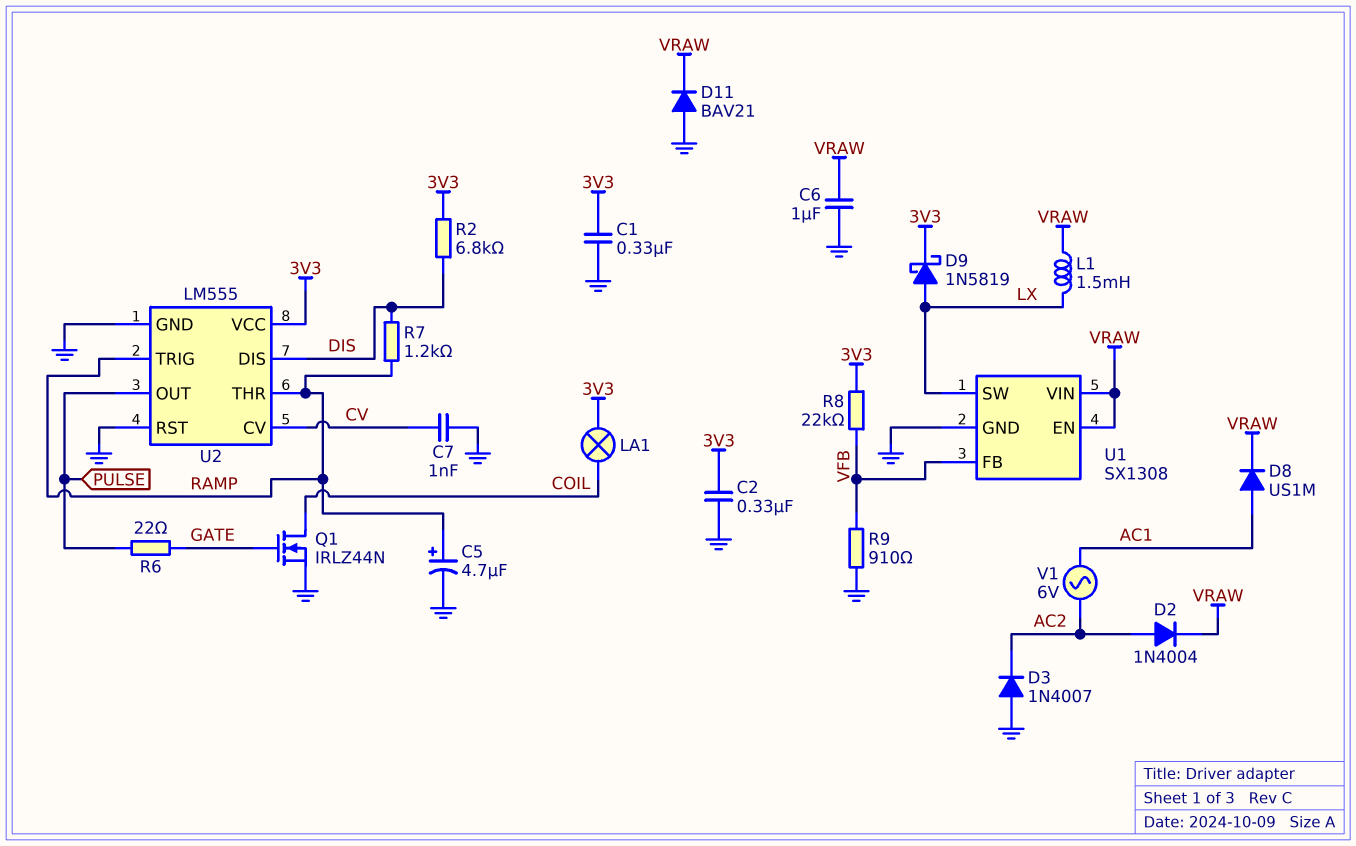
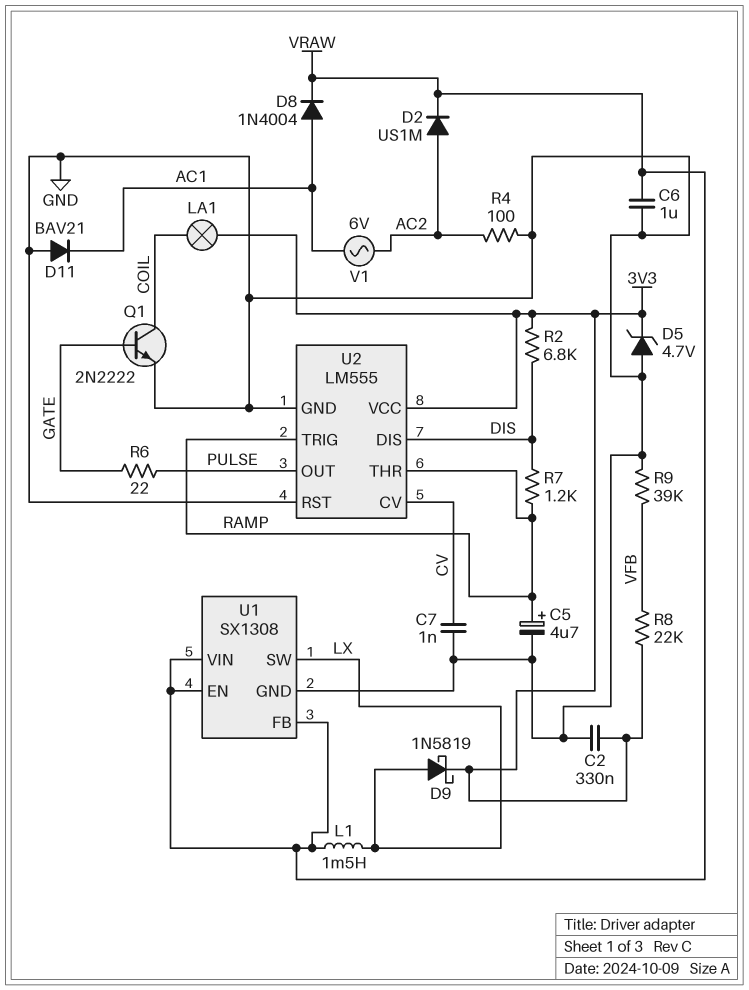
C1: 330nF (3V3, GND) -> none
D2: diode 1N4004 (A AC2, K VRAW) -> diode US1M (A AC2, K VRAW)
D3: diode 1N4007 (A GND, K AC2) -> none
D5: none -> zener 4.7V (A GND, K 3V3)
D8: diode US1M (A AC1, K VRAW) -> diode 1N4004 (A AC1, K VRAW)
D11: diode BAV21 (A GND, K VRAW) -> diode BAV21 (A GND, K AC1)
Q1: NMOS IRLZ44N (G GATE, D COIL, S GND) -> NPN 2N2222 (B GATE, C COIL, E GND)
R4: none -> 100 (AC2, GND)
R9: 910 (GND, VFB) -> 39k (GND, VFB)
U1 pin FB: VFB -> VRAW

